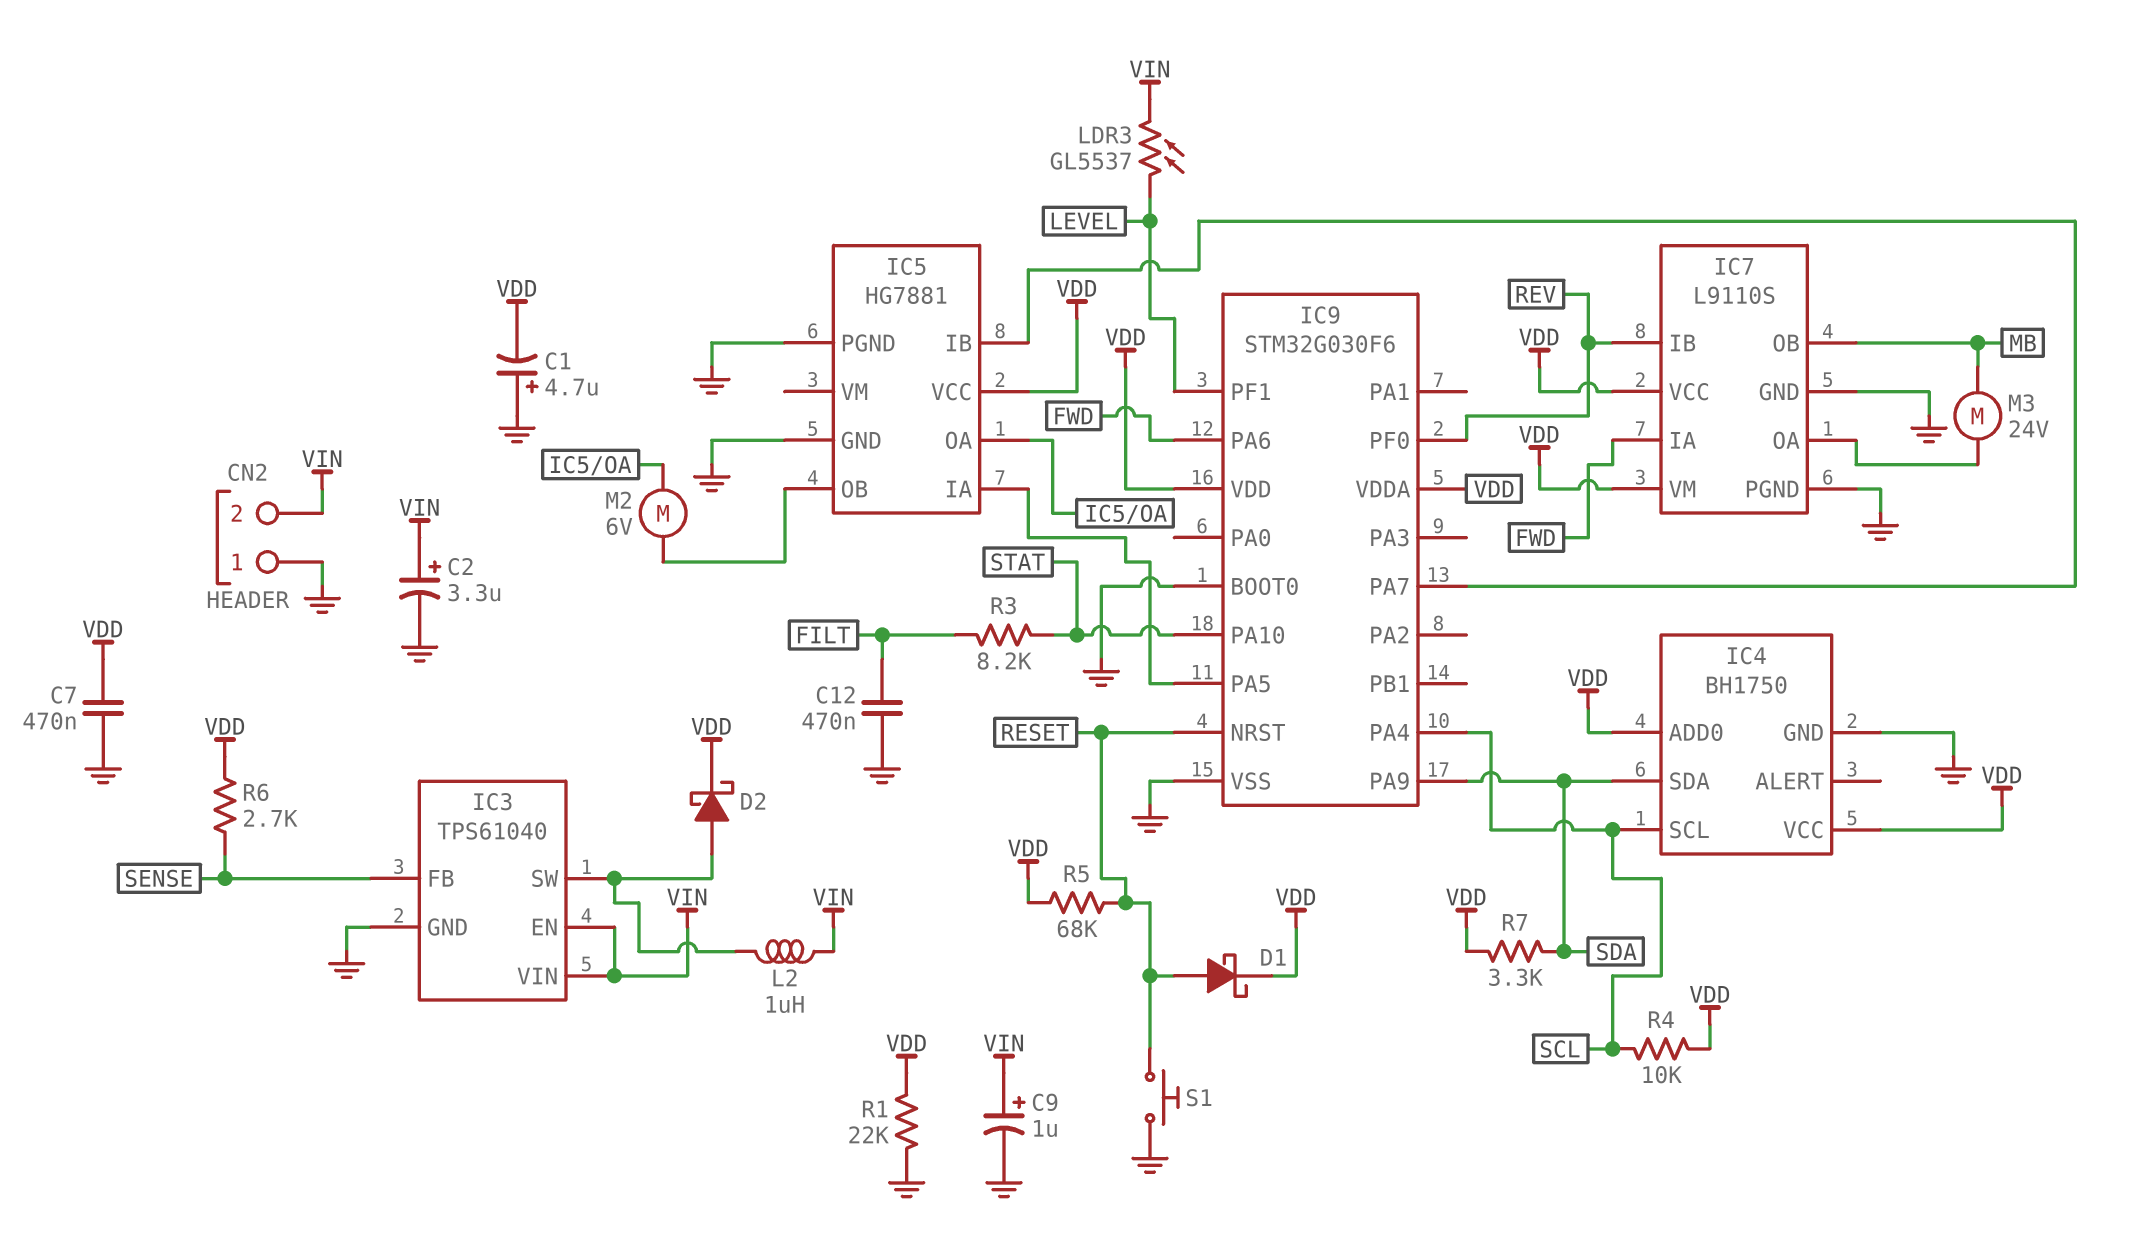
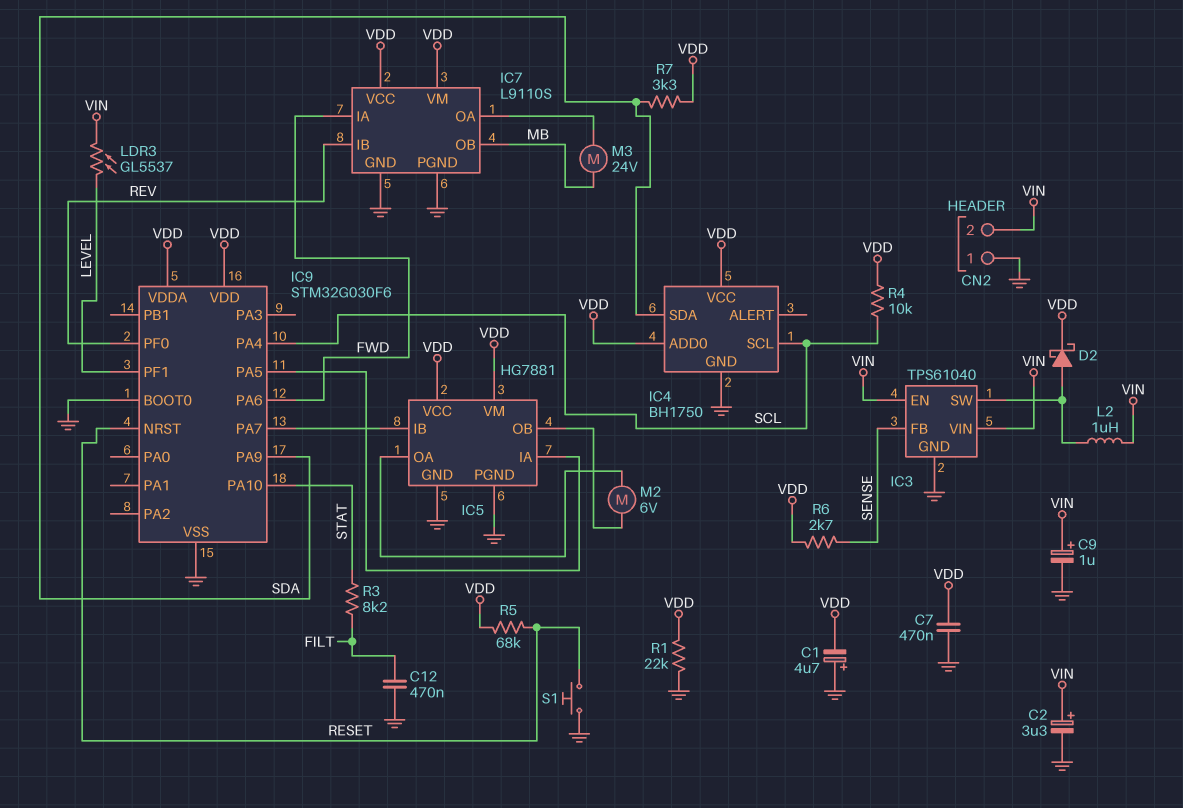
D1: schottky (A RESET, K VDD) -> none
IC5 pin VM: none -> VDD

